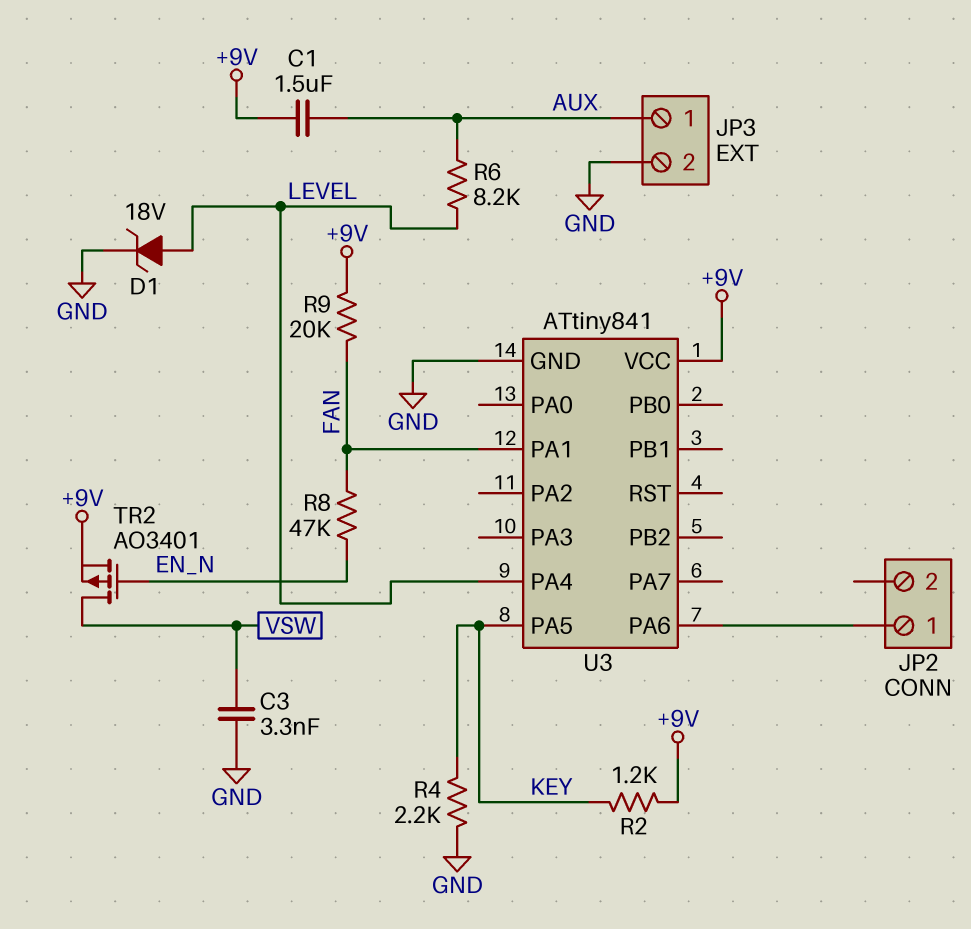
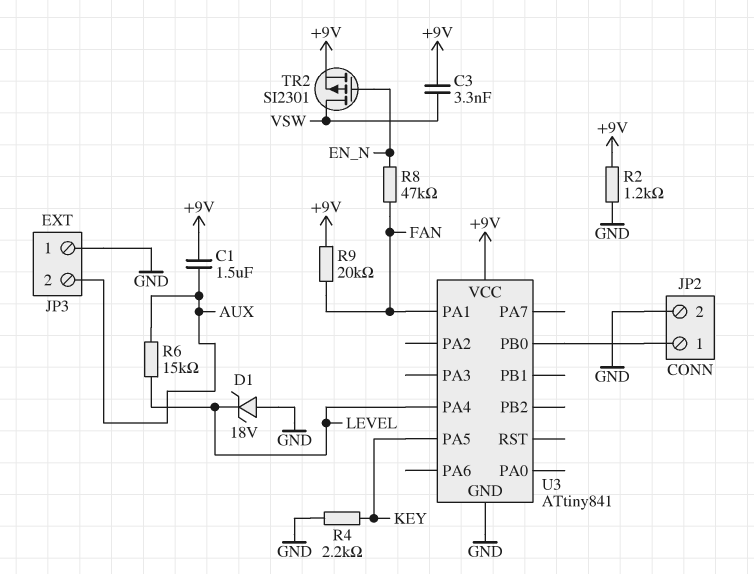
C3: 3.3nF (GND, VSW) -> 3.3nF (+9V, VSW)
D1: zener 18V (A LEVEL, K GND) -> zener 18V (A GND, K LEVEL)
JP2 pin 2: none -> GND
JP3 pin 1: AUX -> GND
JP3 pin 2: GND -> AUX
R2: 1.2k (+9V, KEY) -> 1.2k (+9V, GND)
R6: 8.2k (AUX, LEVEL) -> 15k (AUX, LEVEL)
TR2: PMOS AO3401 (G EN_N, D VSW, S +9V) -> PMOS SI2301 (G EN_N, D VSW, S +9V)
U3 pin PA6: JP2/1 -> none
U3 pin PB0: none -> JP2/1

